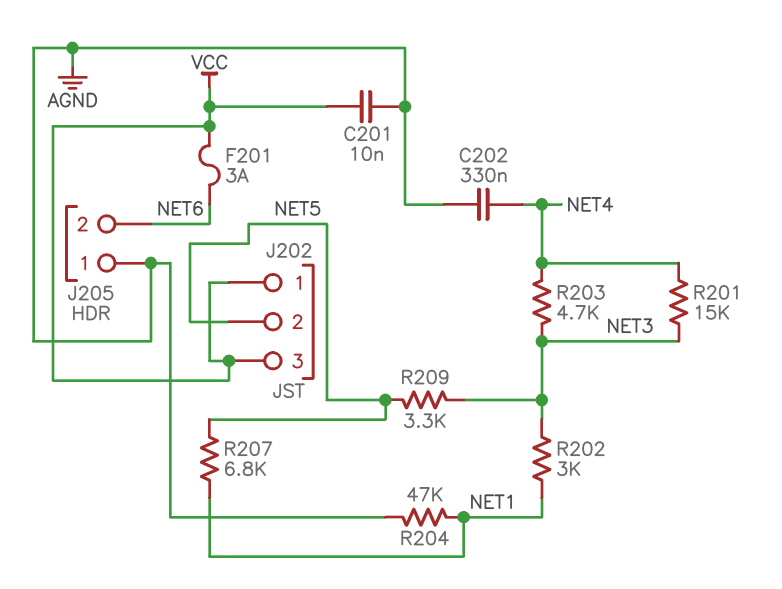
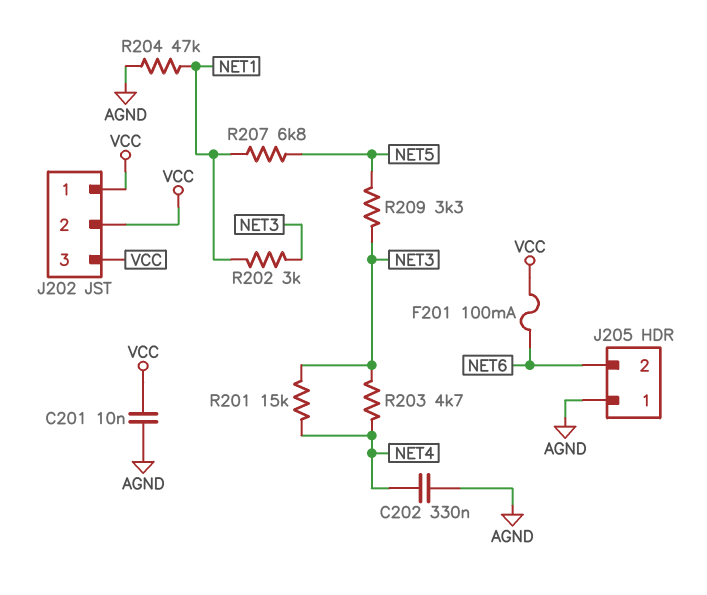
F201: 3A (NET6, VCC) -> 100mA (NET6, VCC)
J202 pin 2: NET5 -> VCC

